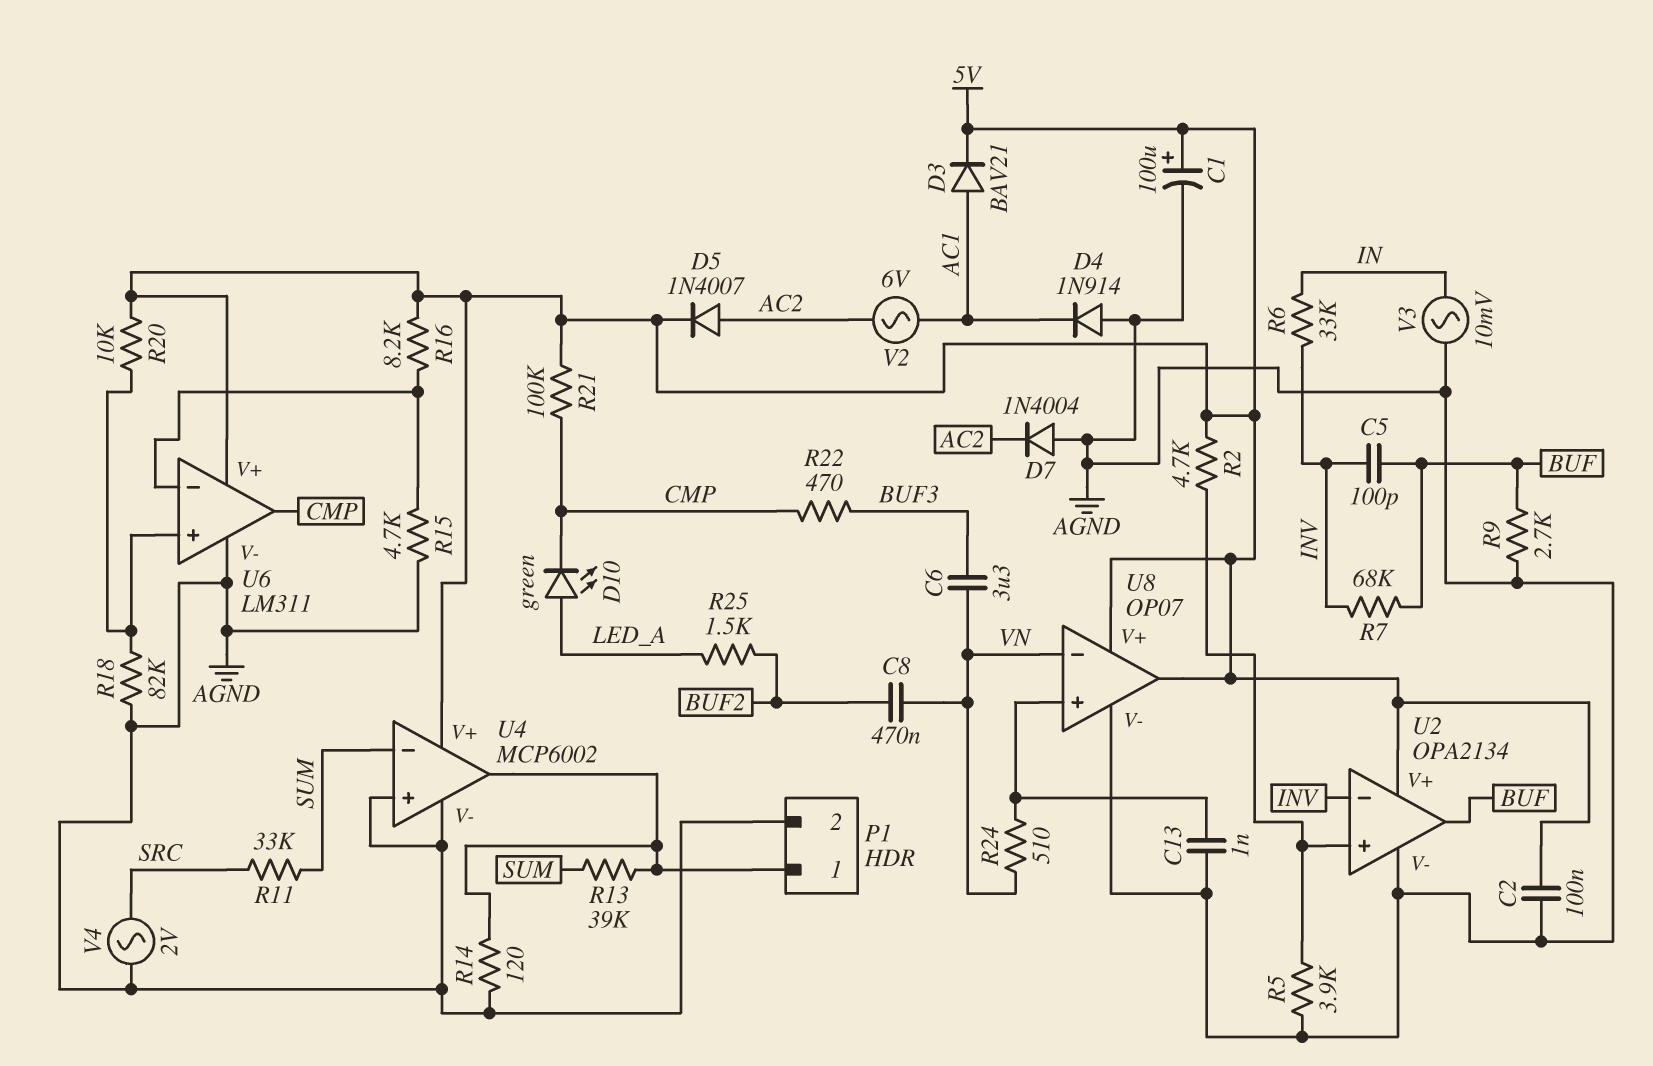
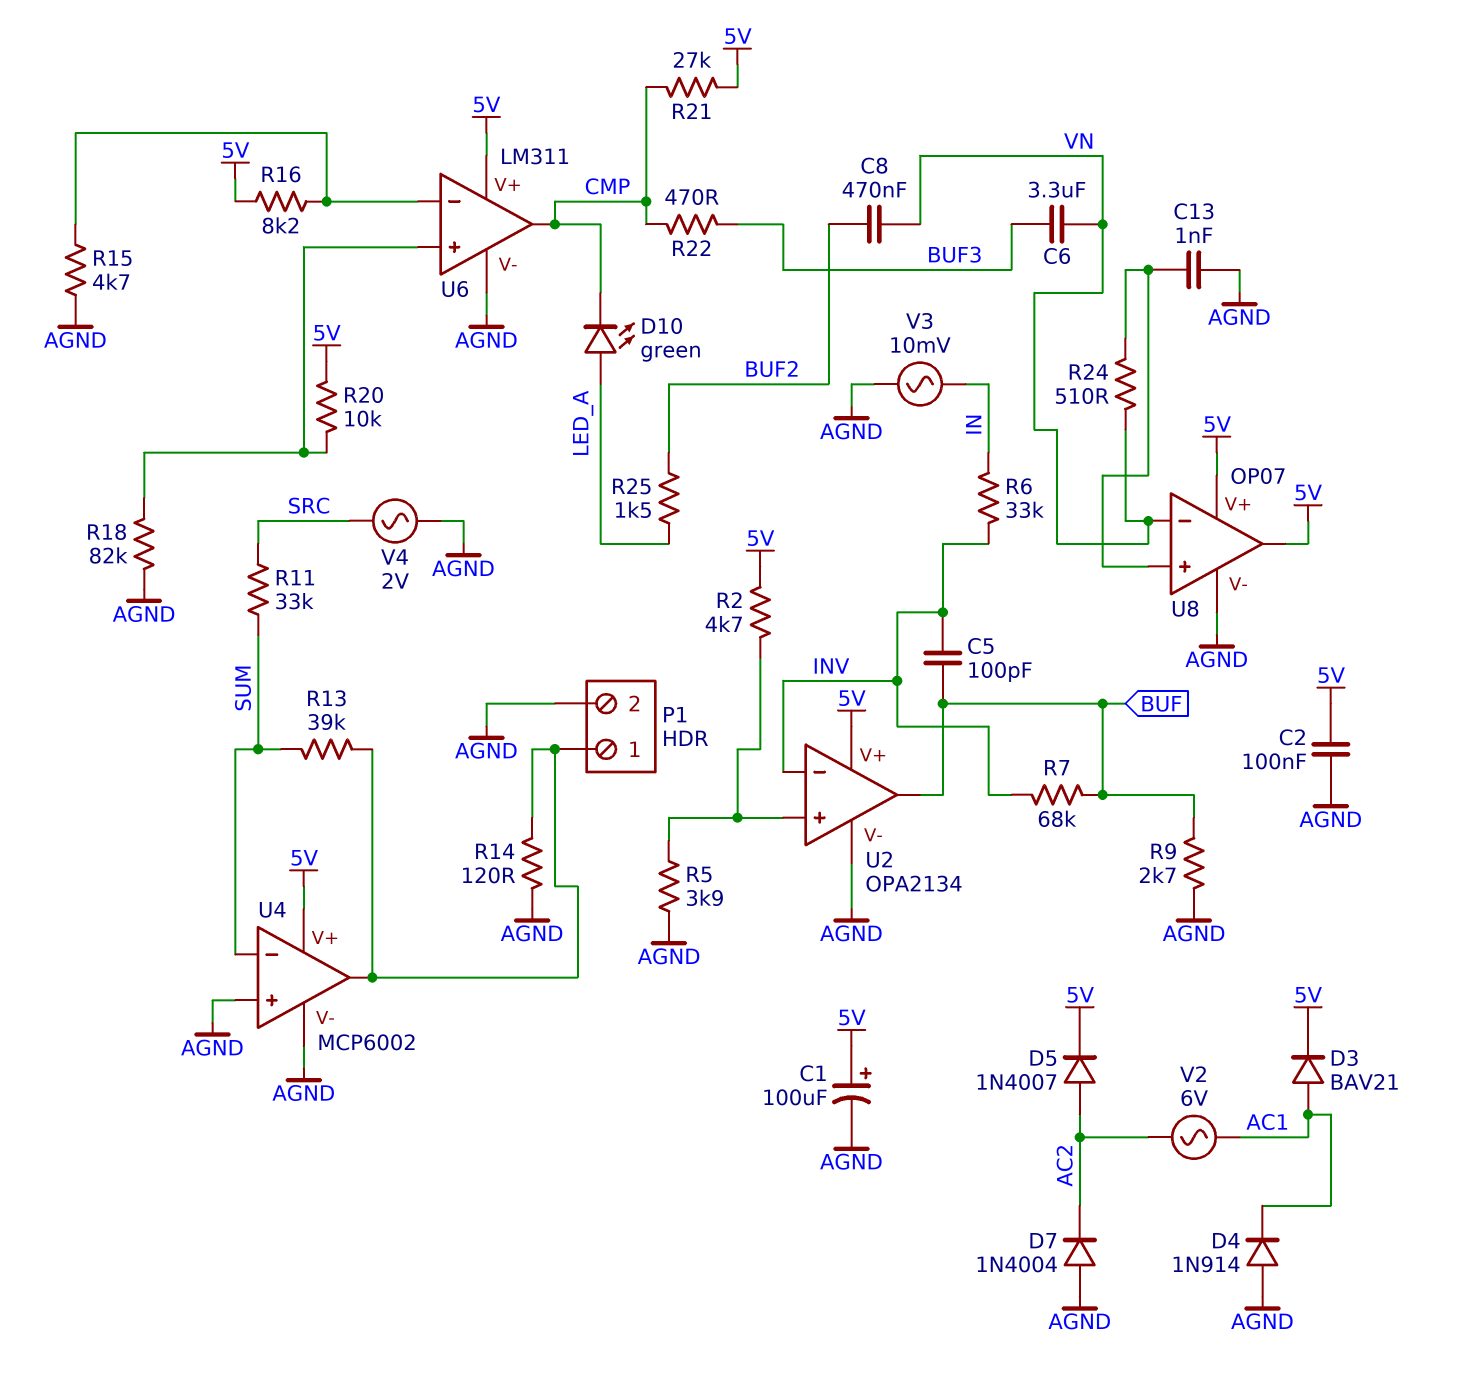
R21: 100k (5V, CMP) -> 27k (5V, CMP)

